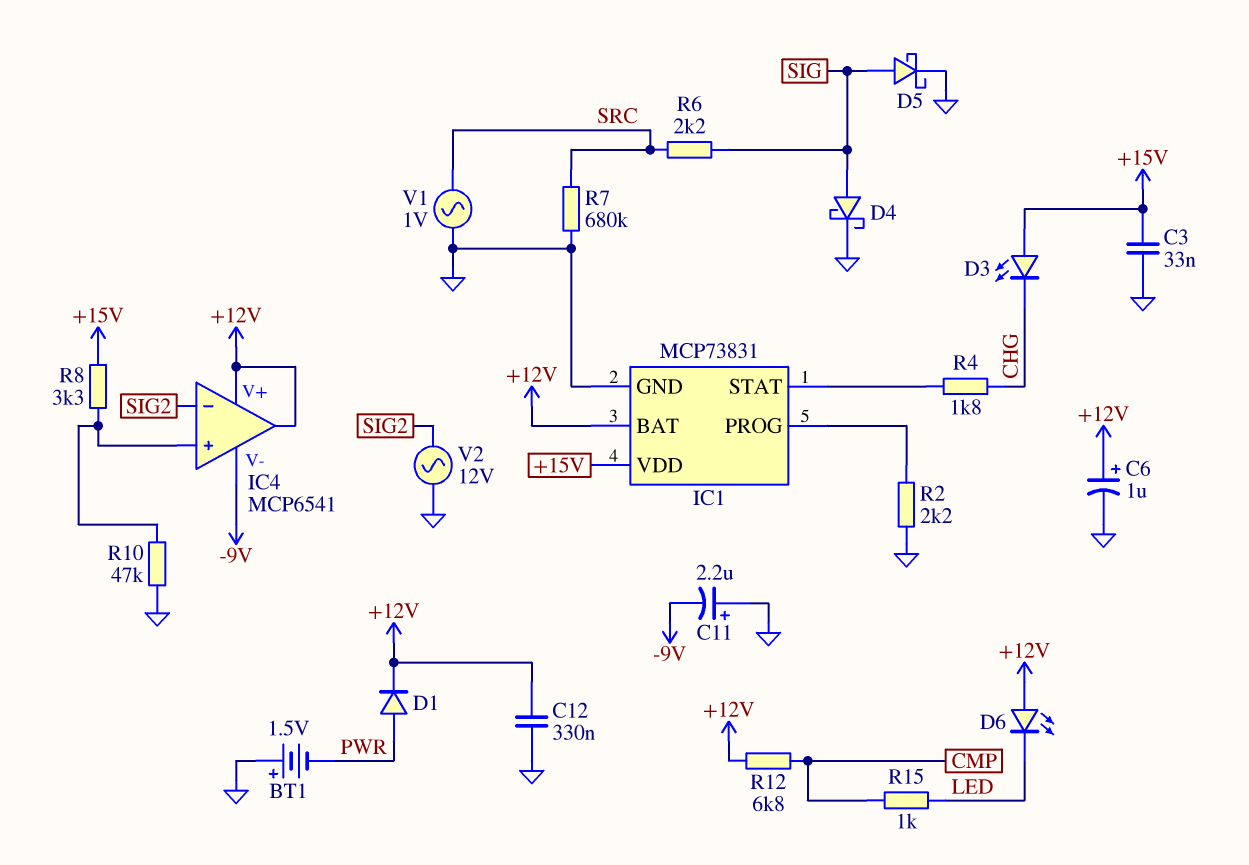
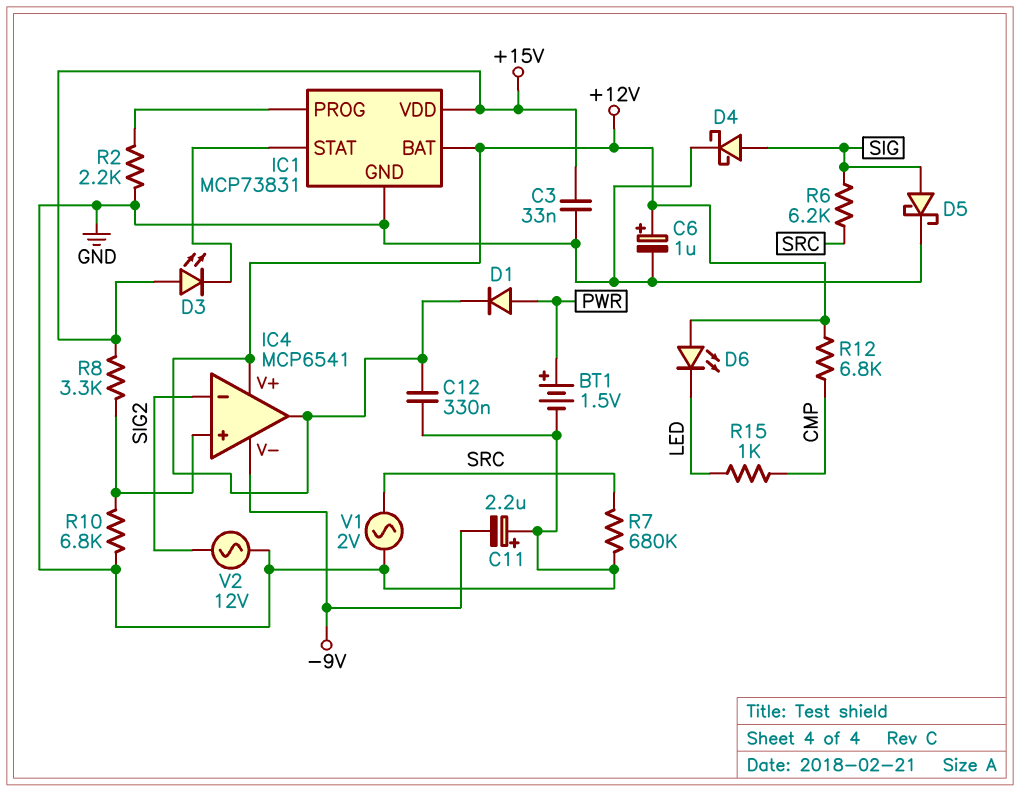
BT1: 1.5V (plus GND, minus PWR) -> 1.5V (plus PWR, minus GND)
D3: LED (A +15V, K CHG) -> LED (A +15V, K IC1/STAT)
R4: 1.8k (CHG, IC1/STAT) -> none
R6: 2.2k (SIG, SRC) -> 6.2k (SIG, SRC)
R10: 47k (GND, IC4/in+) -> 6.8k (GND, IC4/in+)
V1: AC 1V (GND, SRC) -> AC 2V (GND, SRC)

